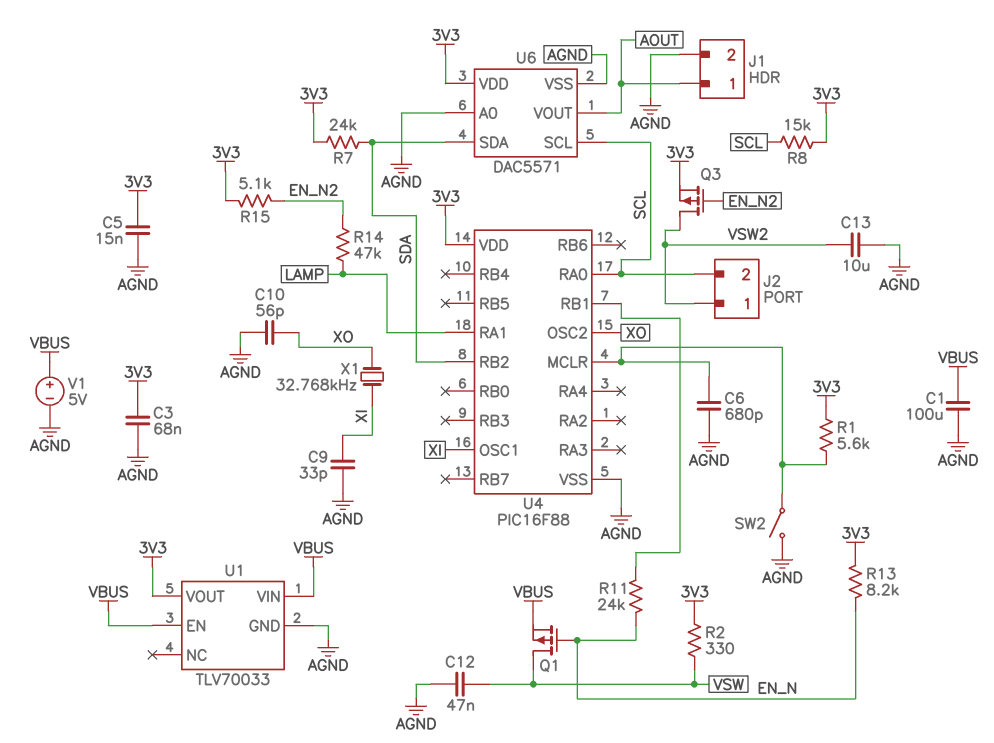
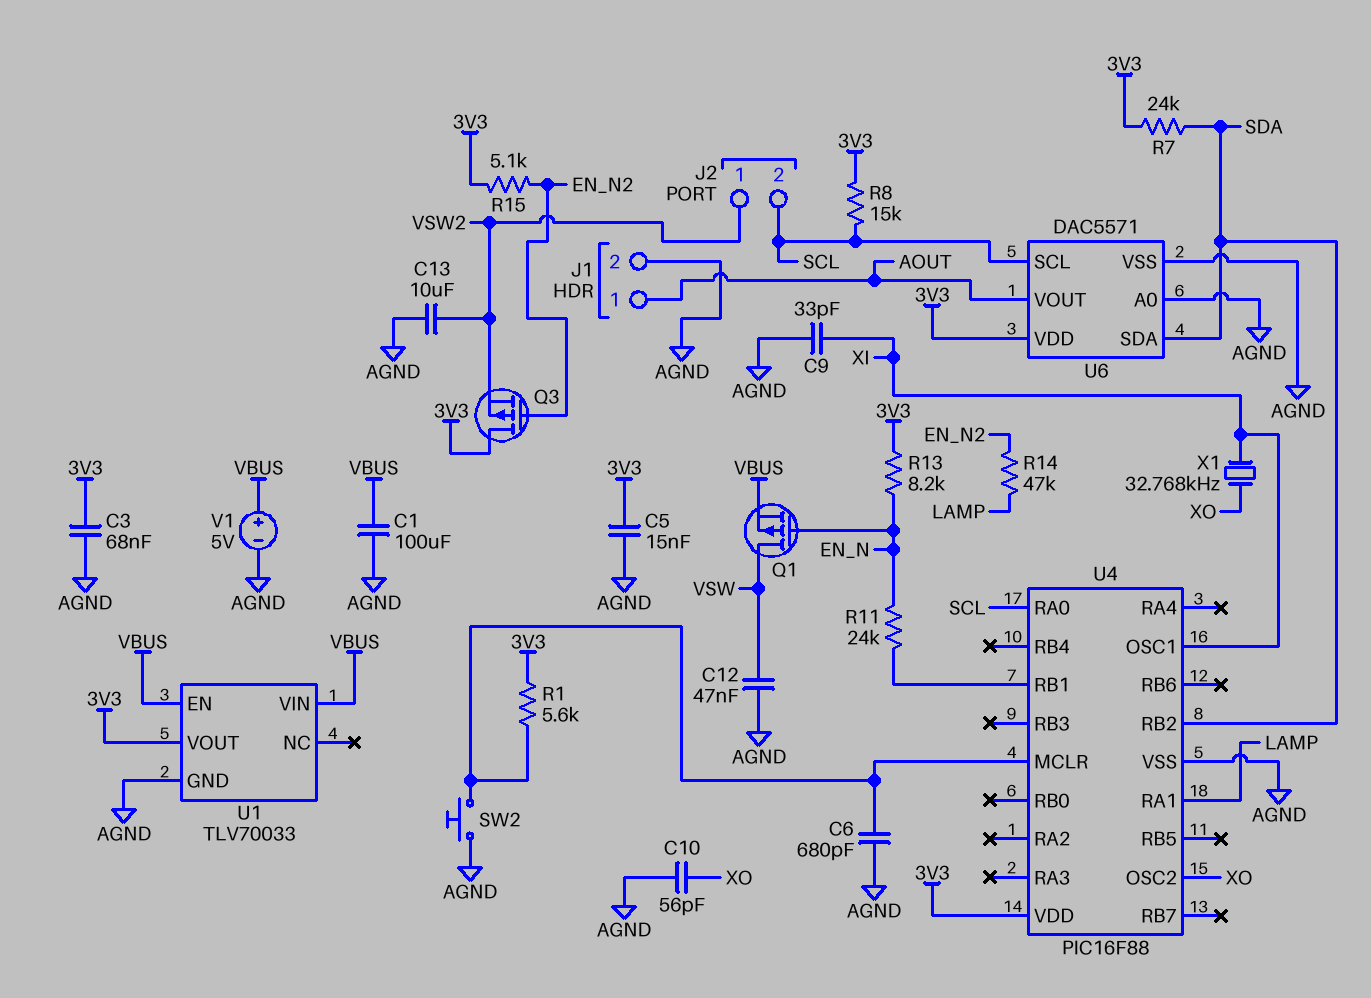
Q3: PMOS (G EN_N2, D VSW2, S 3V3) -> PMOS (G EN_N2, D 3V3, S VSW2)
R2: 330 (3V3, VSW) -> none
SW2: switch (AGND, U4/MCLR) -> button (AGND, U4/MCLR)

